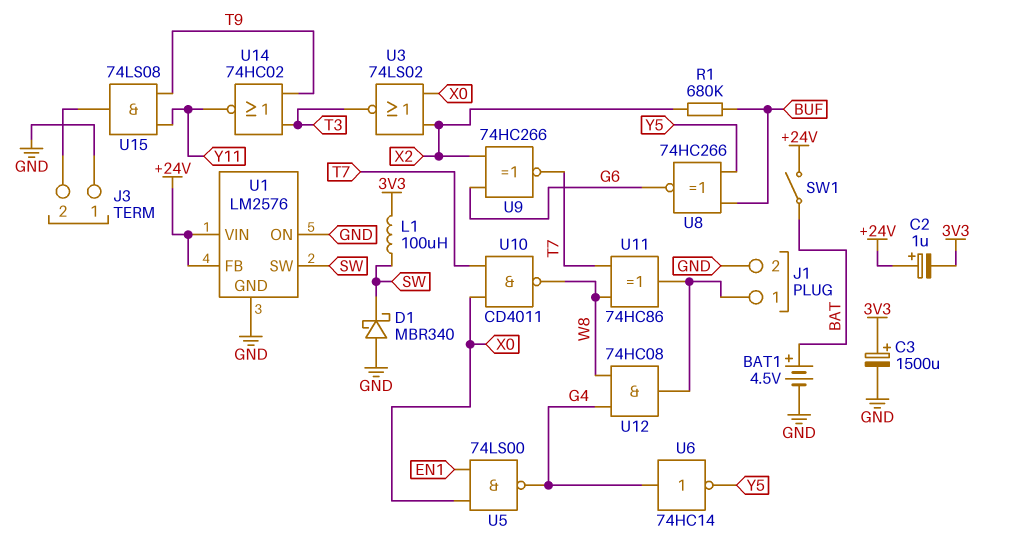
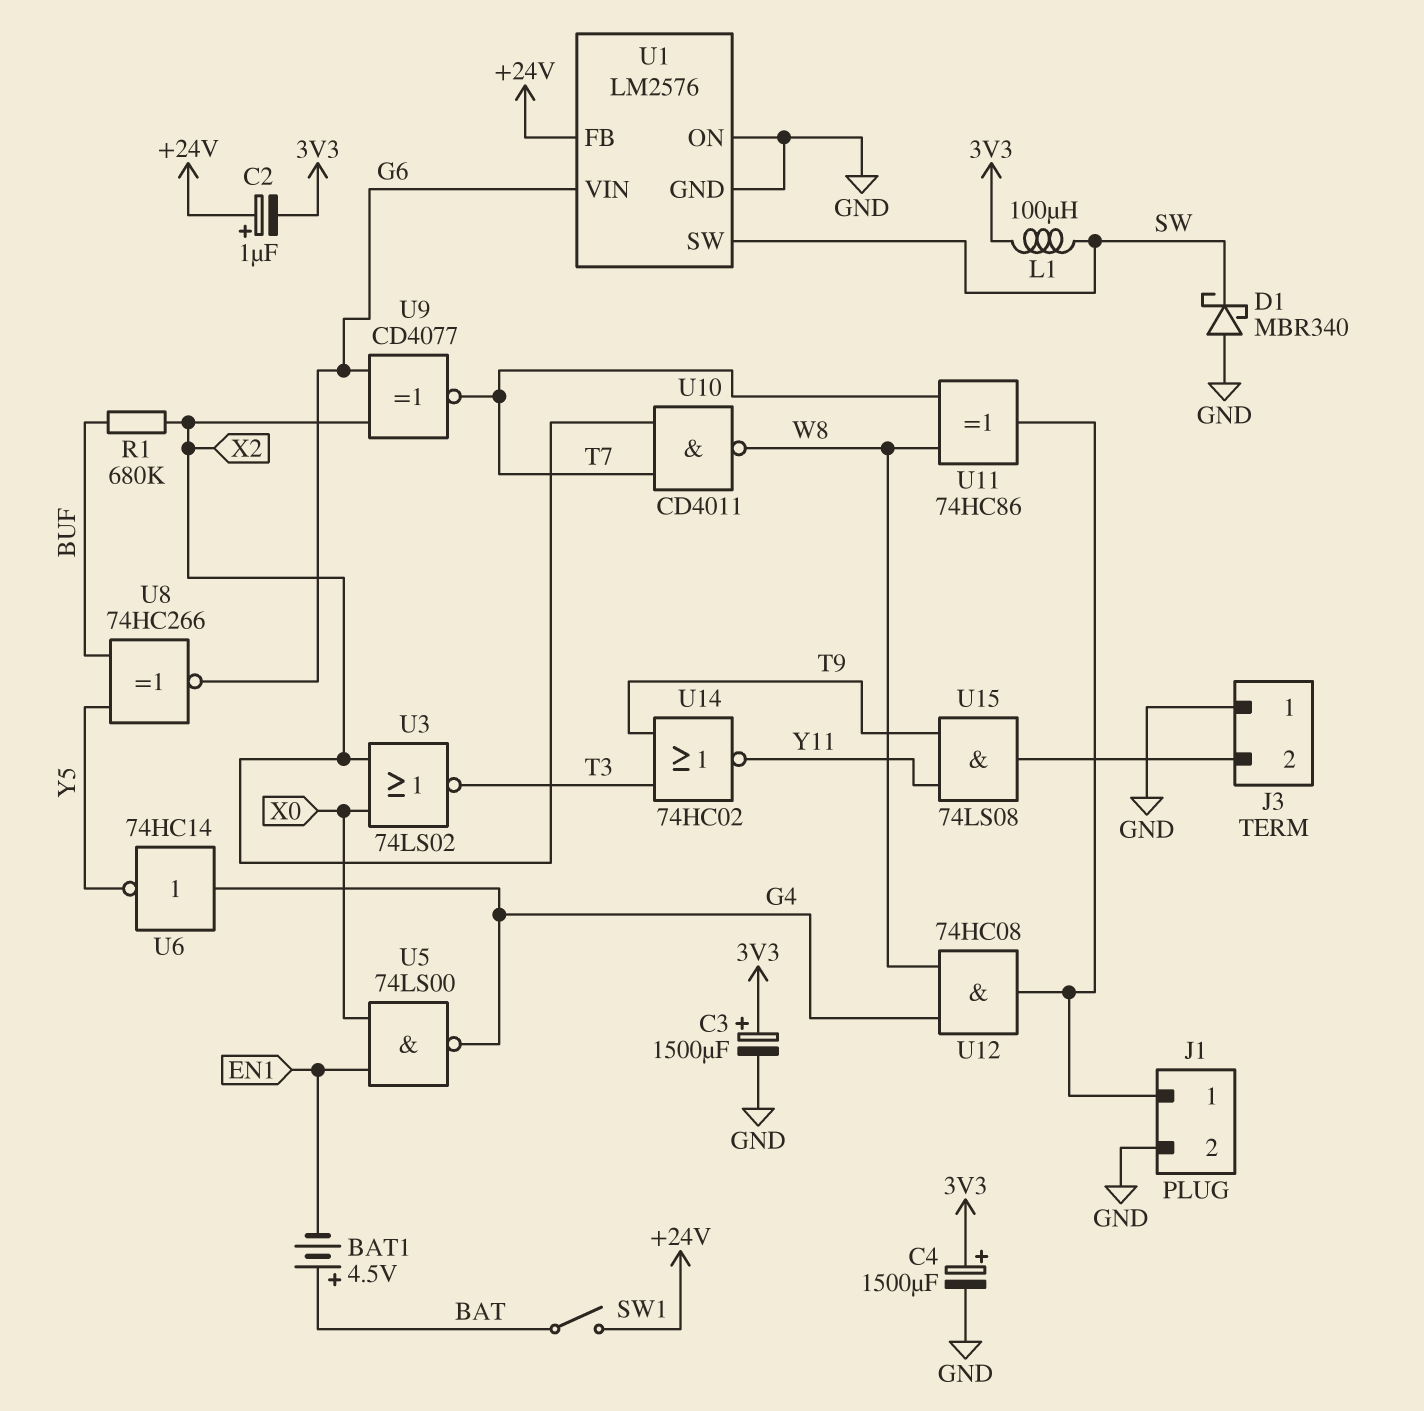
BAT1: 4.5V (plus BAT, minus GND) -> 4.5V (plus BAT, minus EN1)
C4: none -> 1500uF (plus 3V3, minus GND)
U1 pin VIN: +24V -> G6
U9: XNOR 74HC266 (in G6, in X2, out T7) -> XNOR CD4077 (in G6, in X2, out T7)
U10: NAND CD4011 (in T7, in X0, out W8) -> NAND CD4011 (in T7, in X2, out W8)

